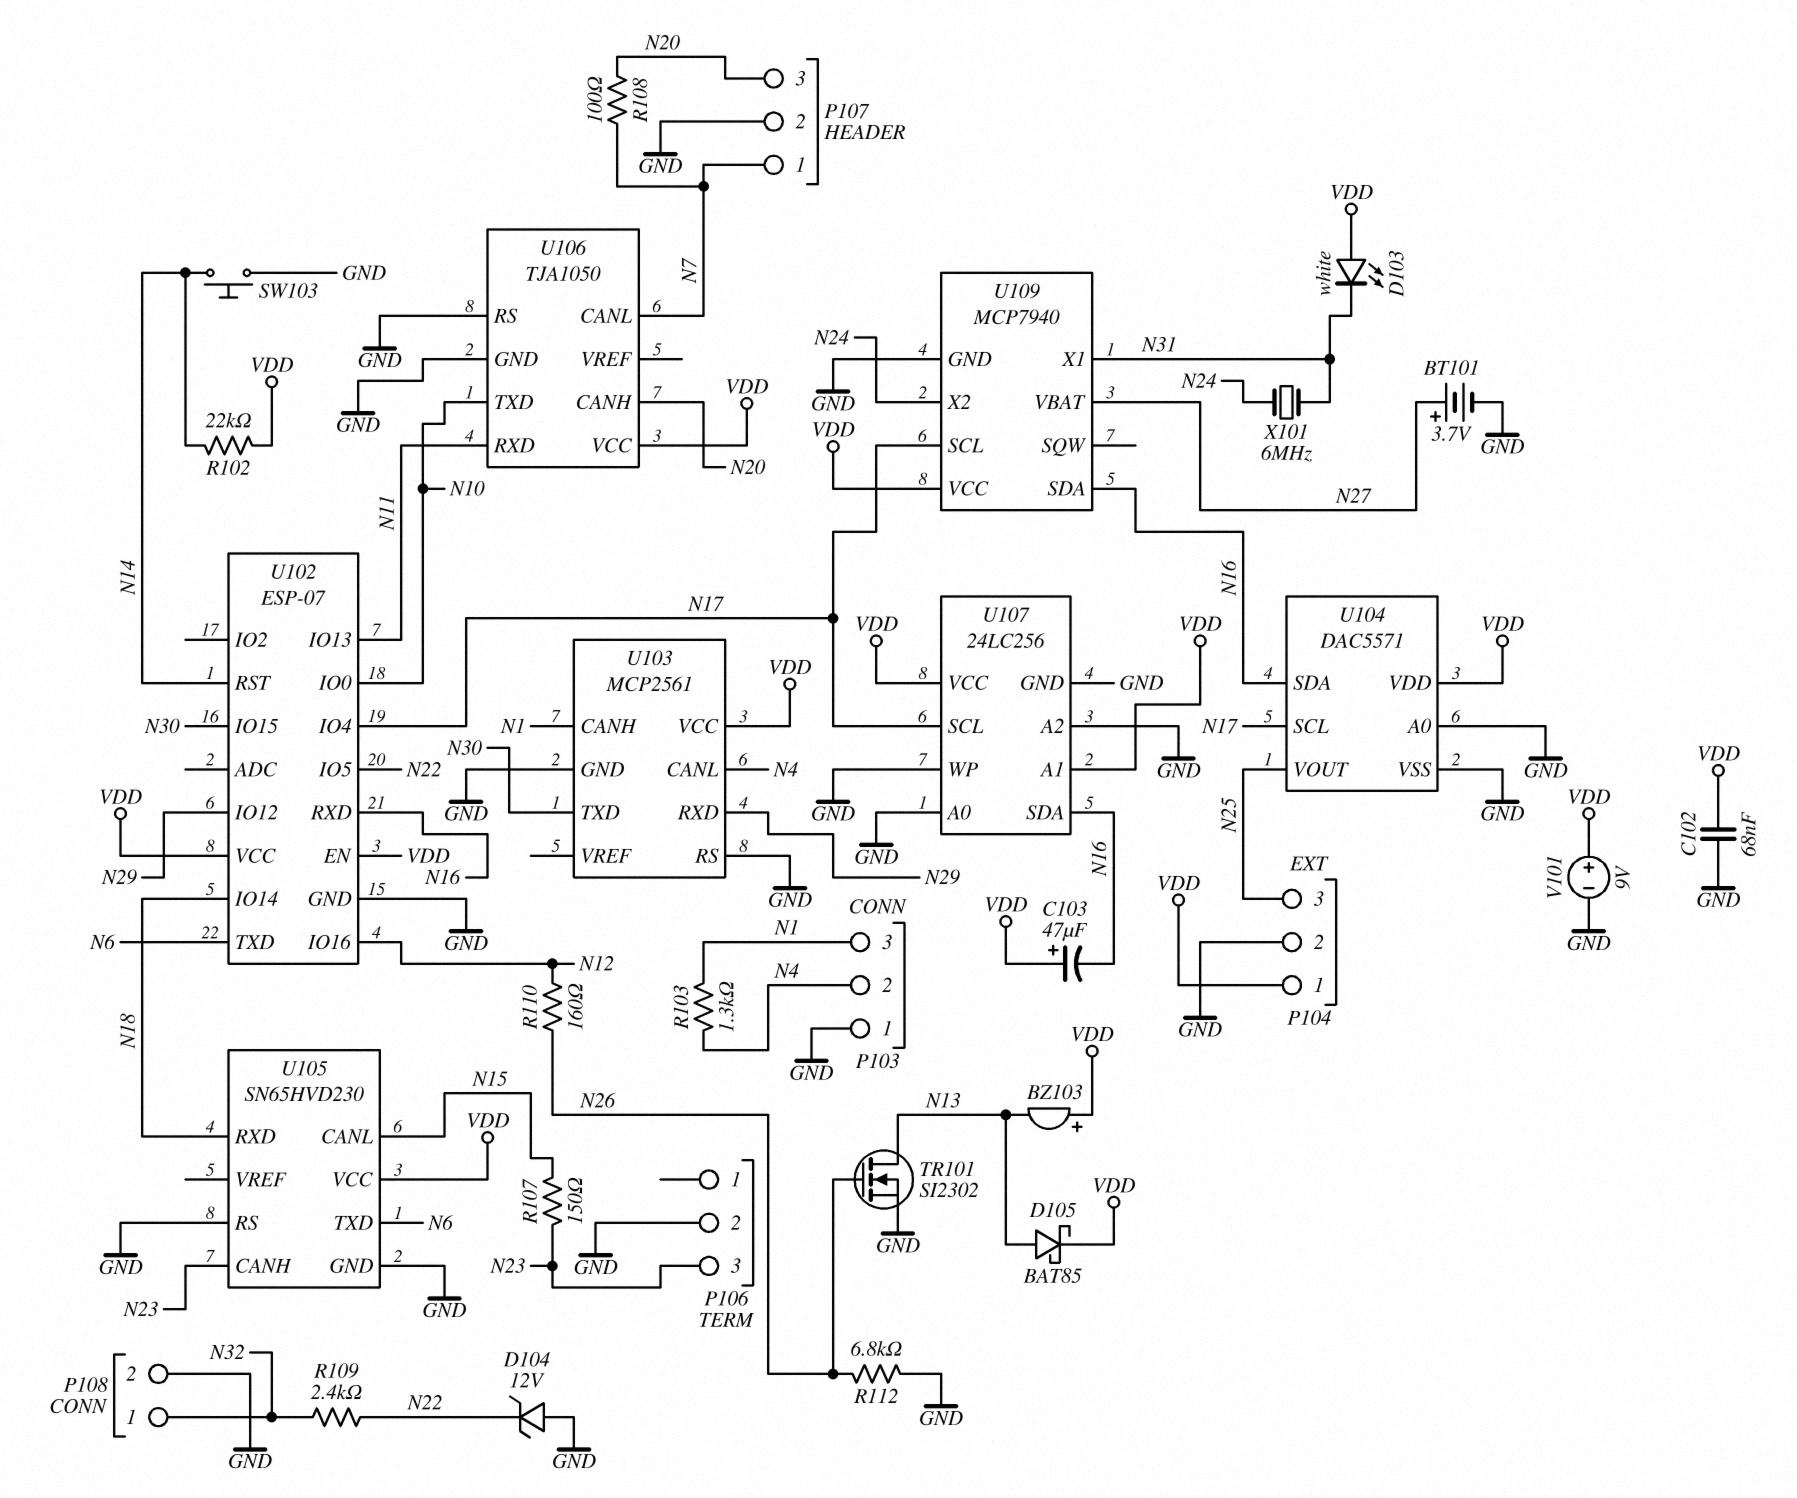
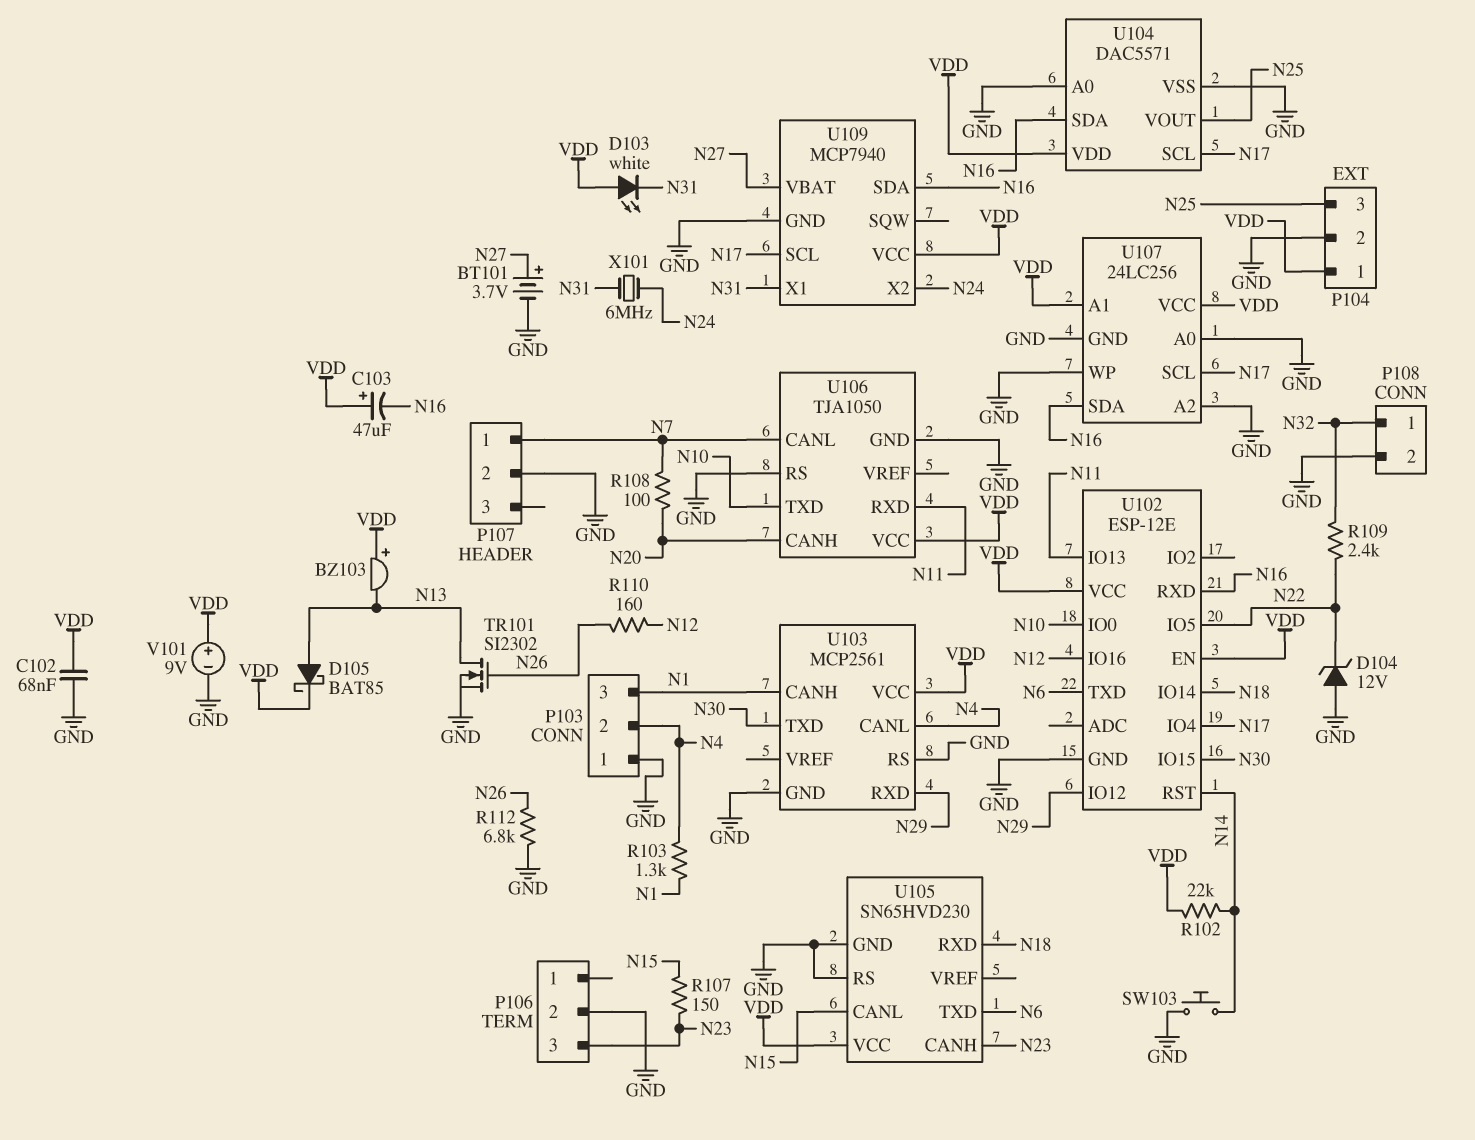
P107 pin 3: N20 -> none
U102: ESP-07 -> ESP-12E

